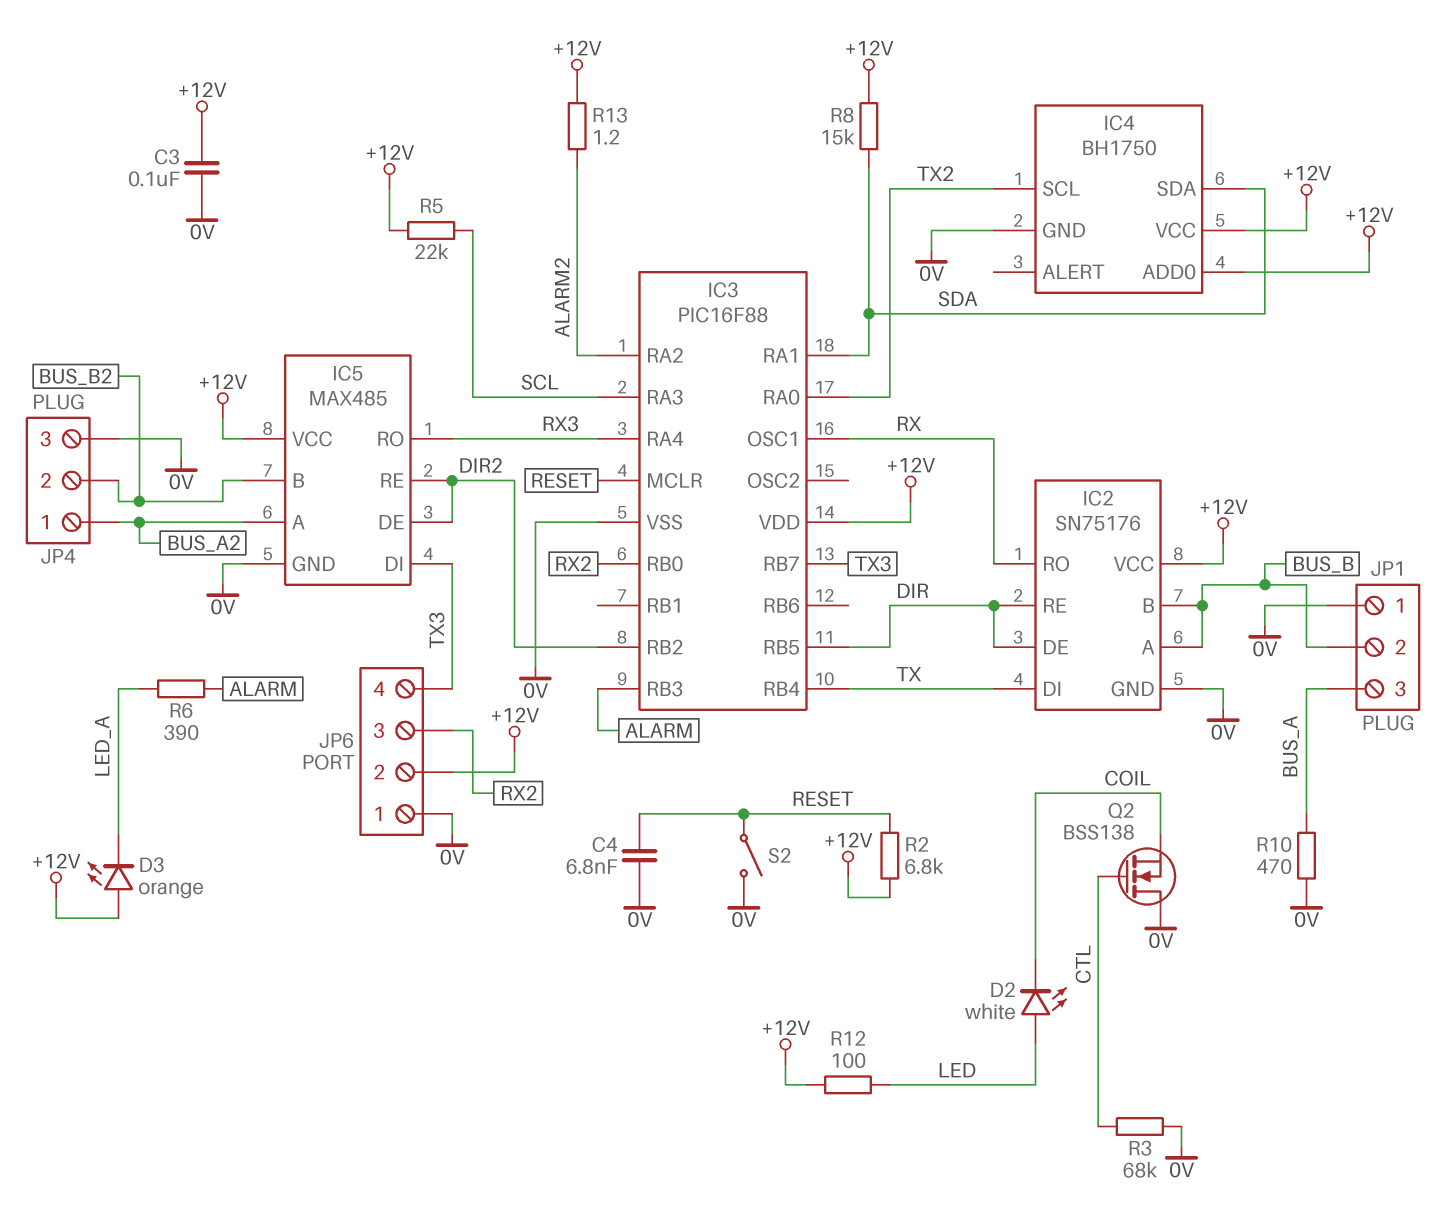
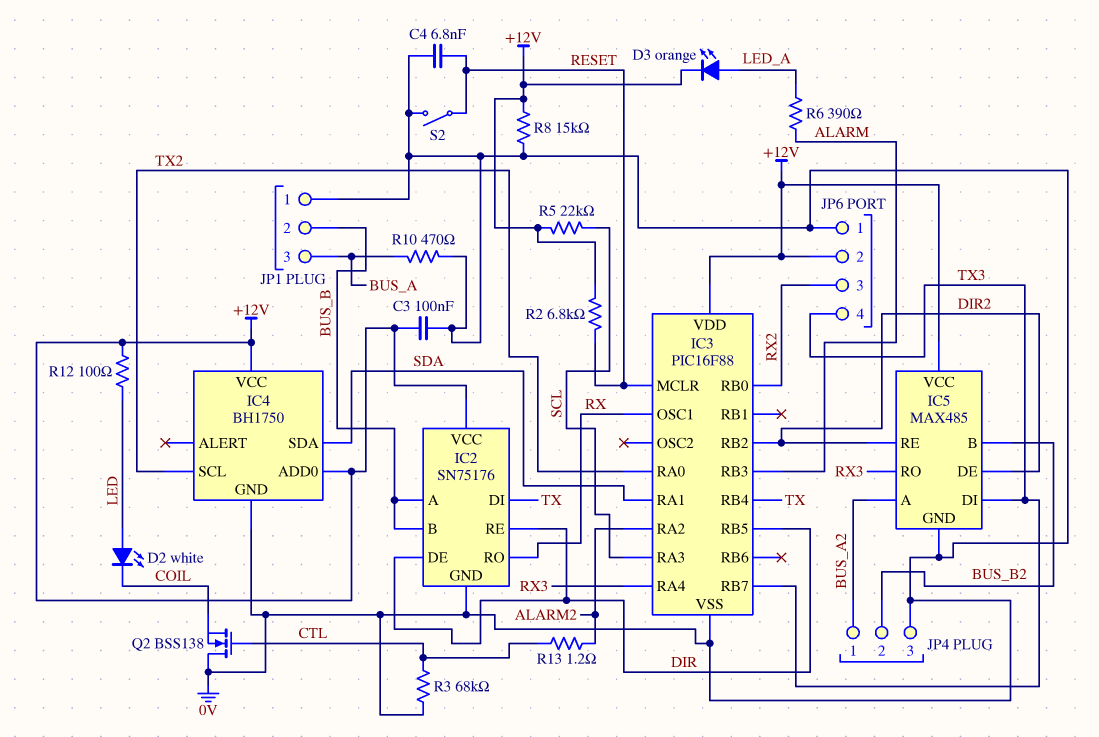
D3: LED orange (A +12V, K LED_A) -> LED orange (A LED_A, K +12V)
R8: 15k (+12V, SDA) -> 15k (+12V, 0V)
R13: 1.2 (+12V, ALARM2) -> 1.2 (ALARM2, CTL)

